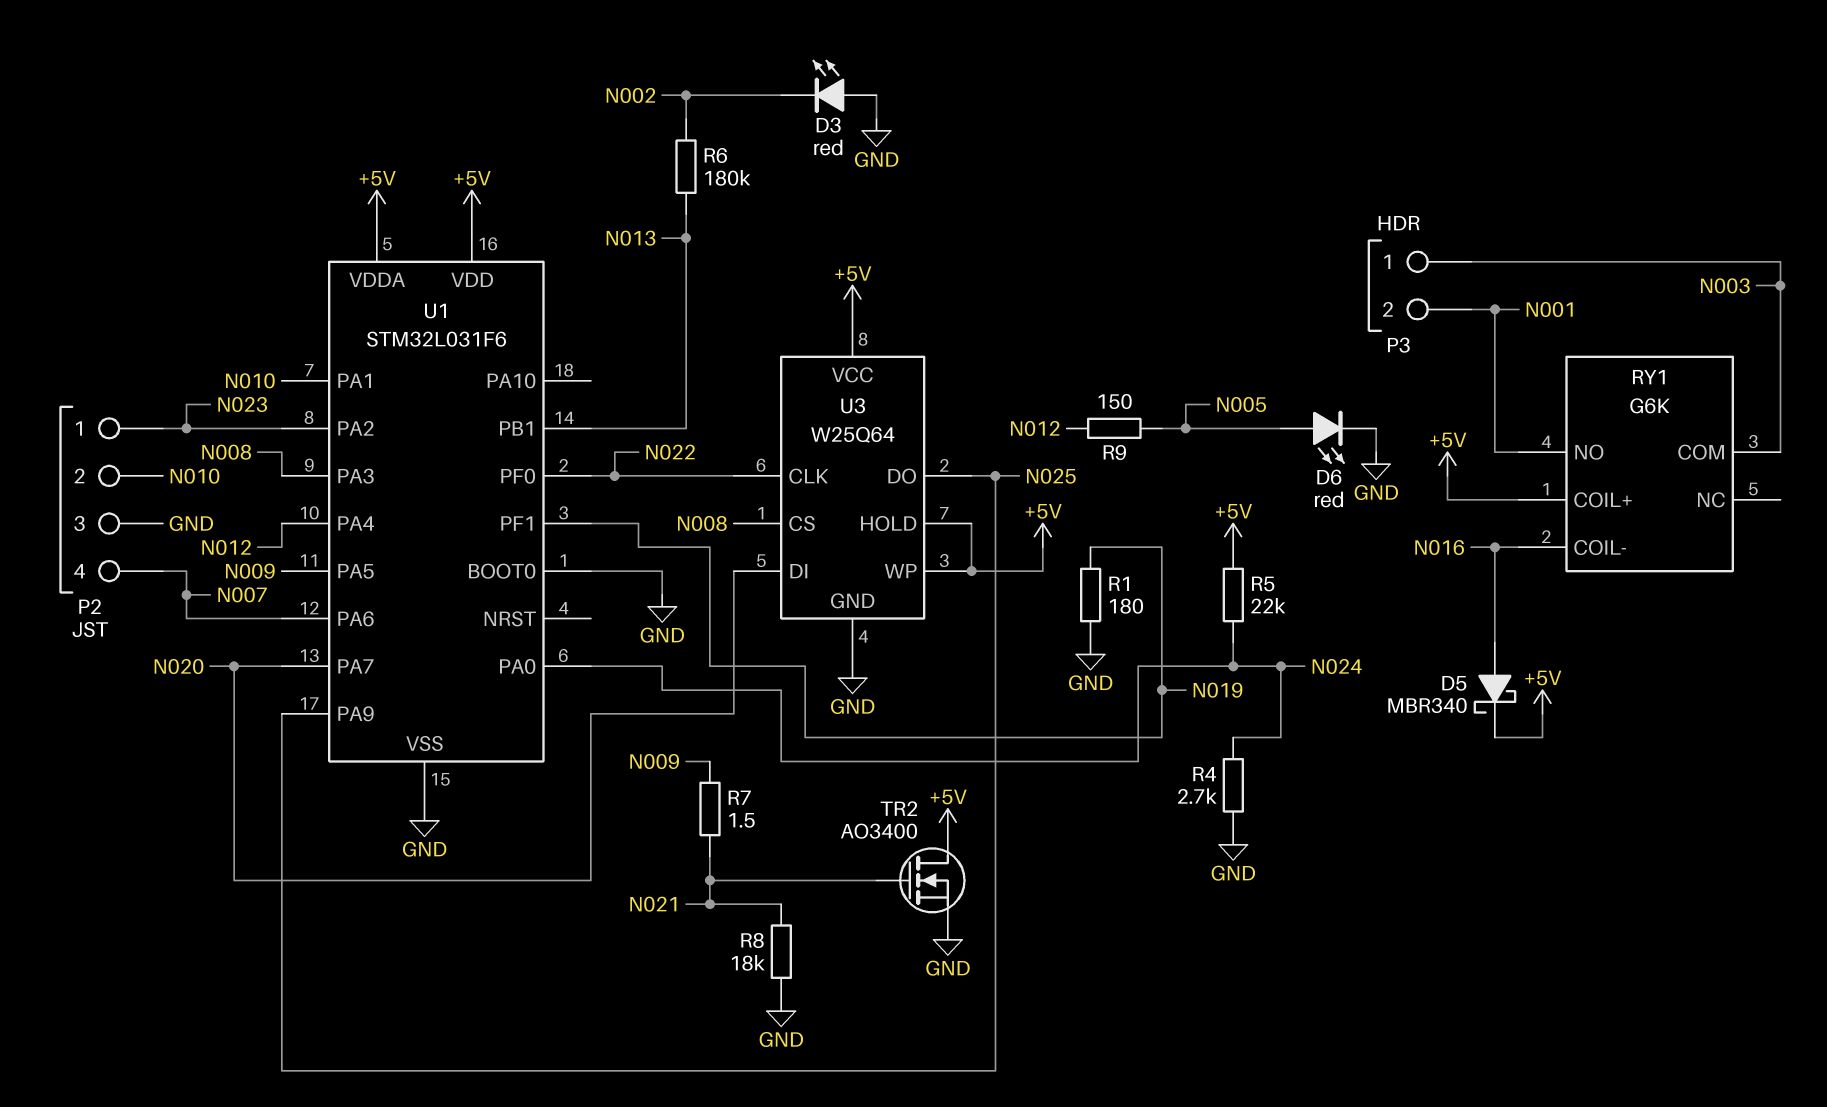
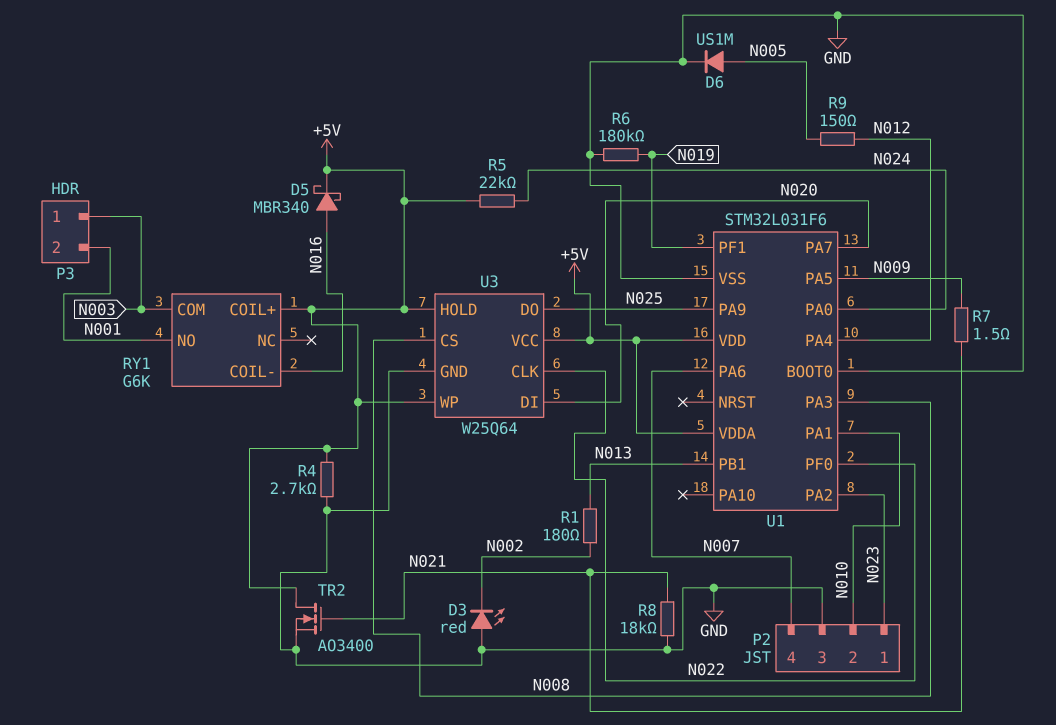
D6: LED red (A N005, K GND) -> diode US1M (A N005, K GND)
R1: 180 (GND, N019) -> 180 (N002, N013)
R4: 2.7k (GND, N024) -> 2.7k (+5V, GND)
R6: 180k (N002, N013) -> 180k (GND, N019)

